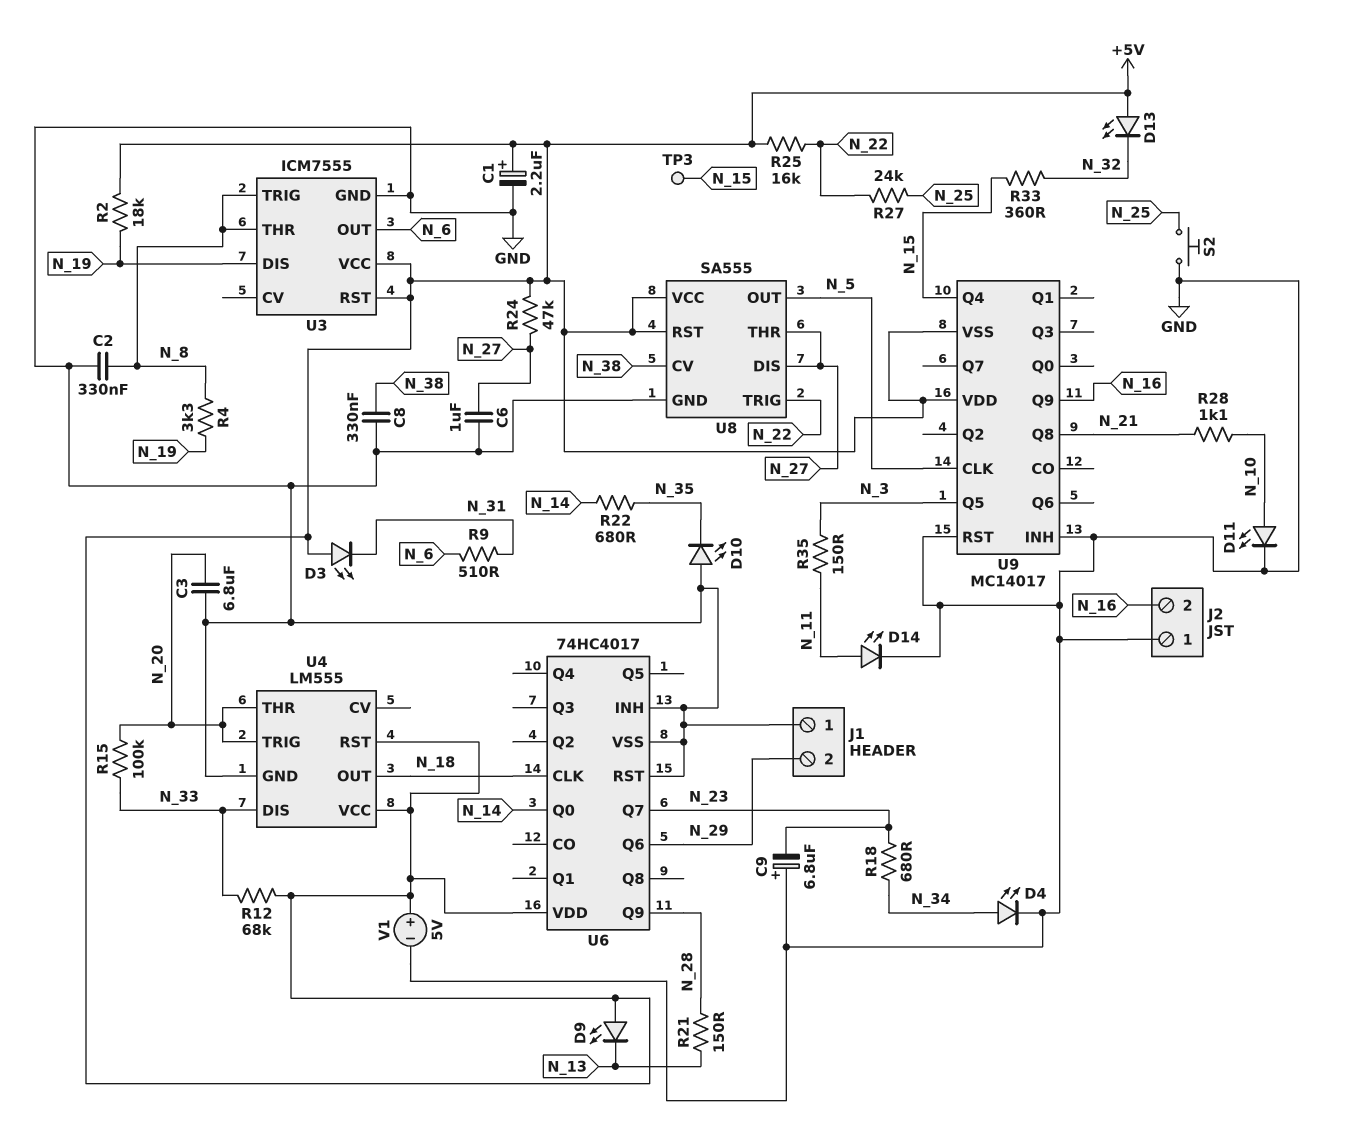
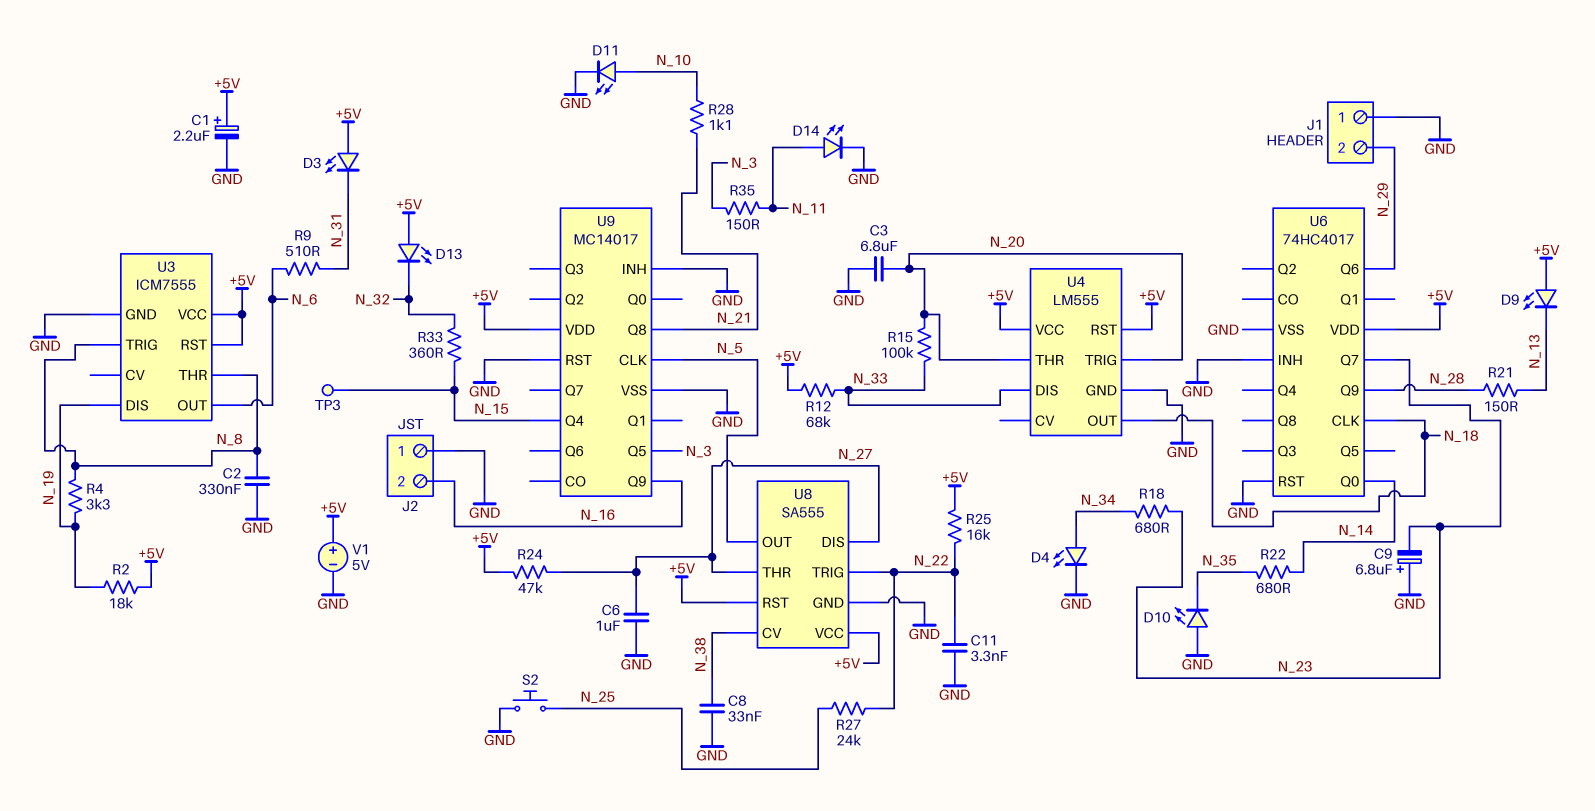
C8: 330nF (GND, N_38) -> 33nF (GND, N_38)
C11: none -> 3.3nF (GND, N_22)
U9 pin VSS: +5V -> GND

